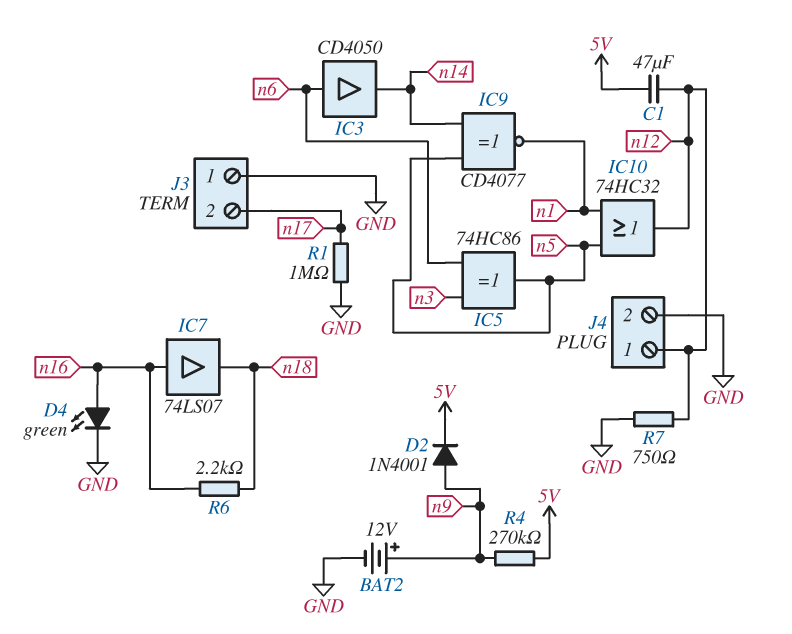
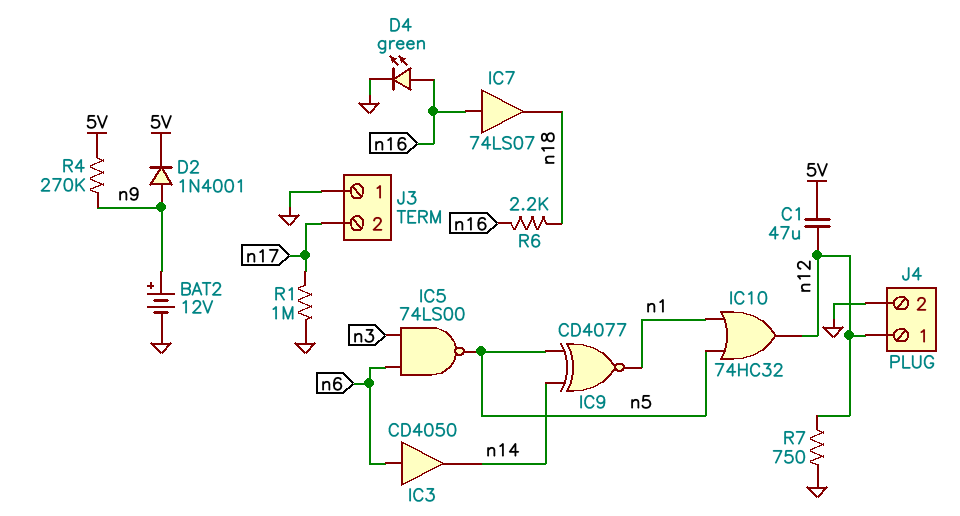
IC5: XOR 74HC86 (in n3, in n6, out n5) -> NAND 74LS00 (in n3, in n6, out n5)

